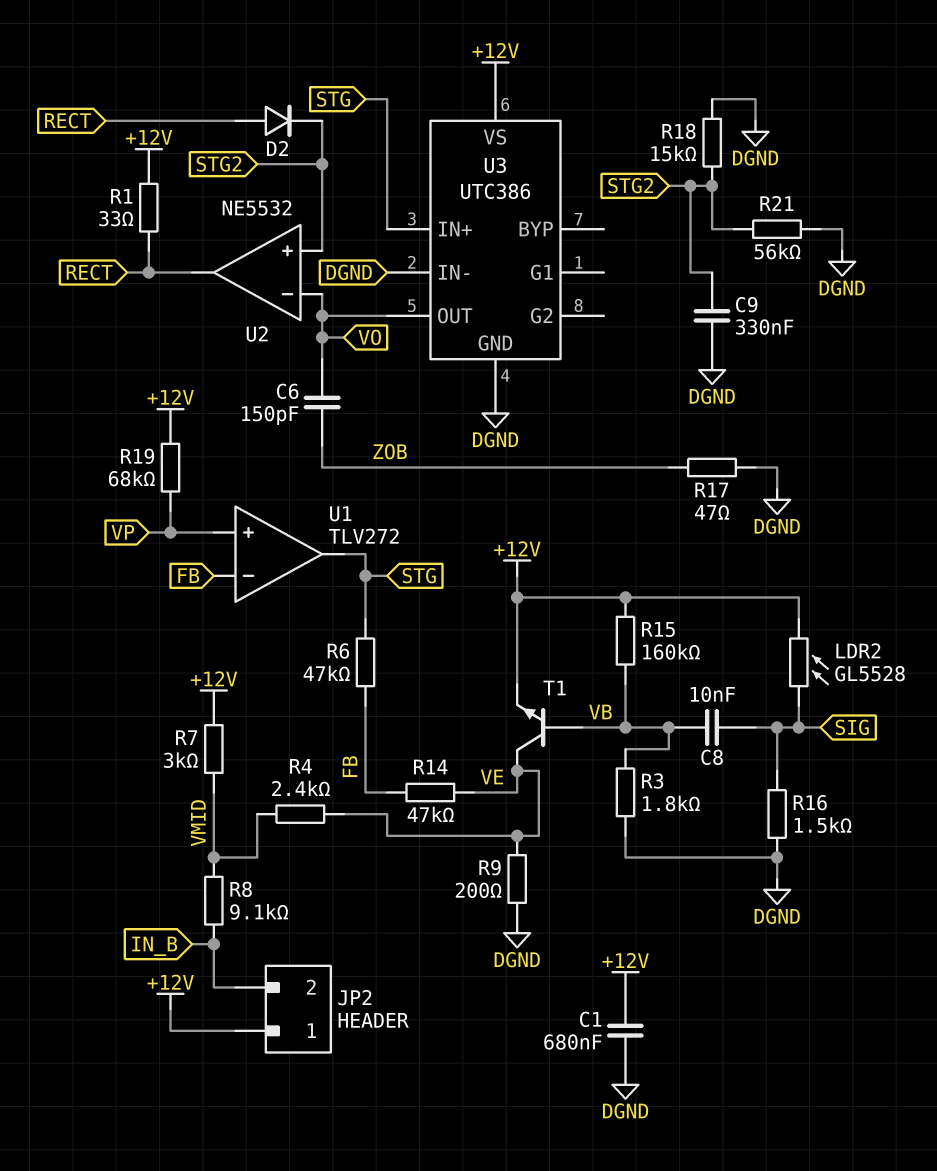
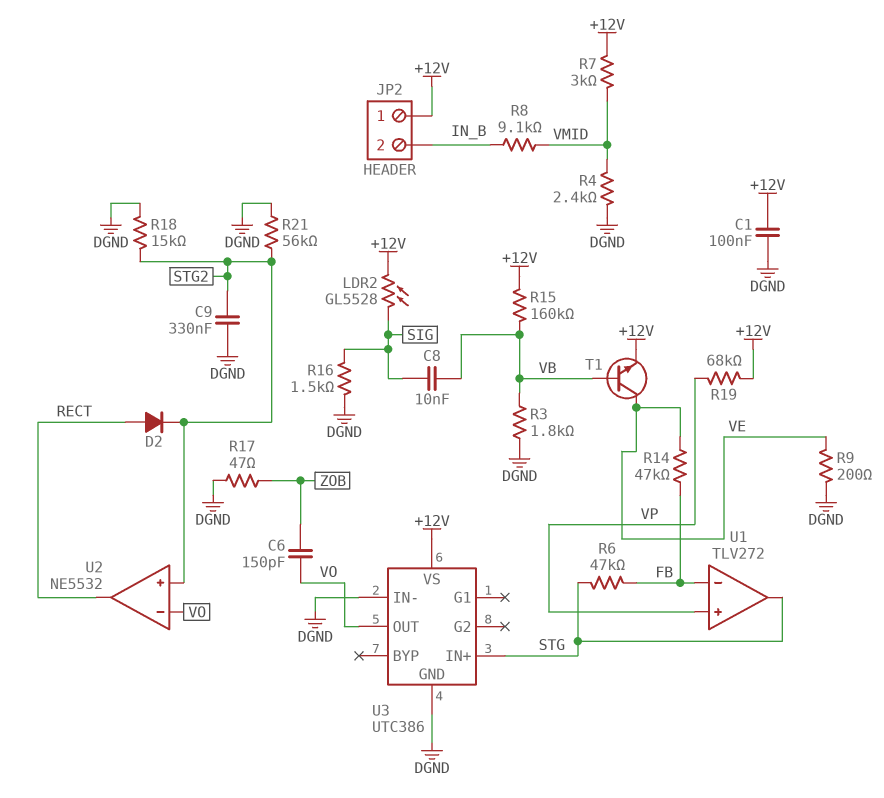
C1: 680nF (+12V, DGND) -> 100nF (+12V, DGND)
R1: 33 (+12V, RECT) -> none
R4: 2.4k (VE, VMID) -> 2.4k (DGND, VMID)

